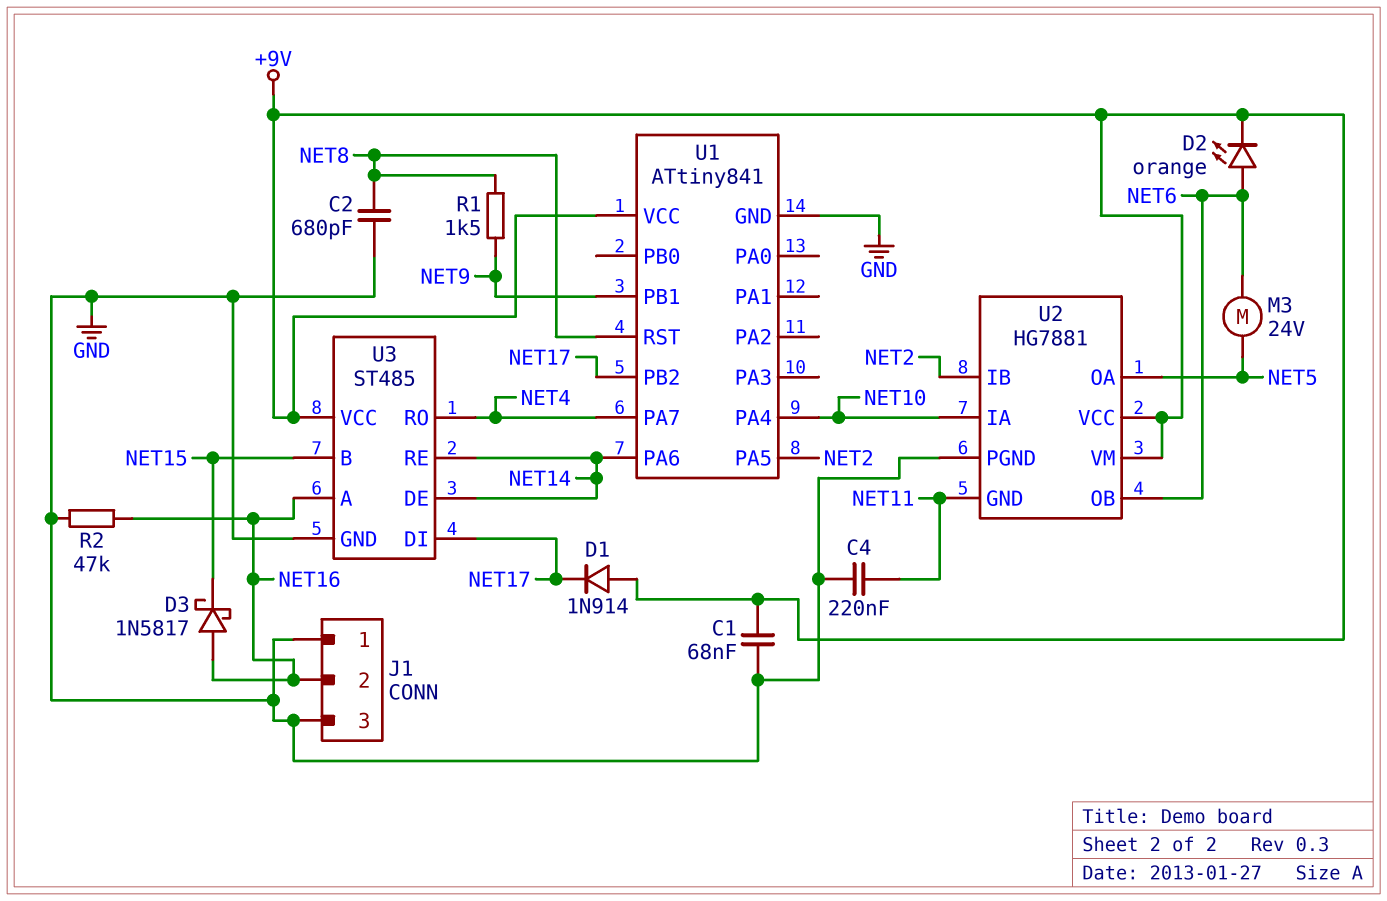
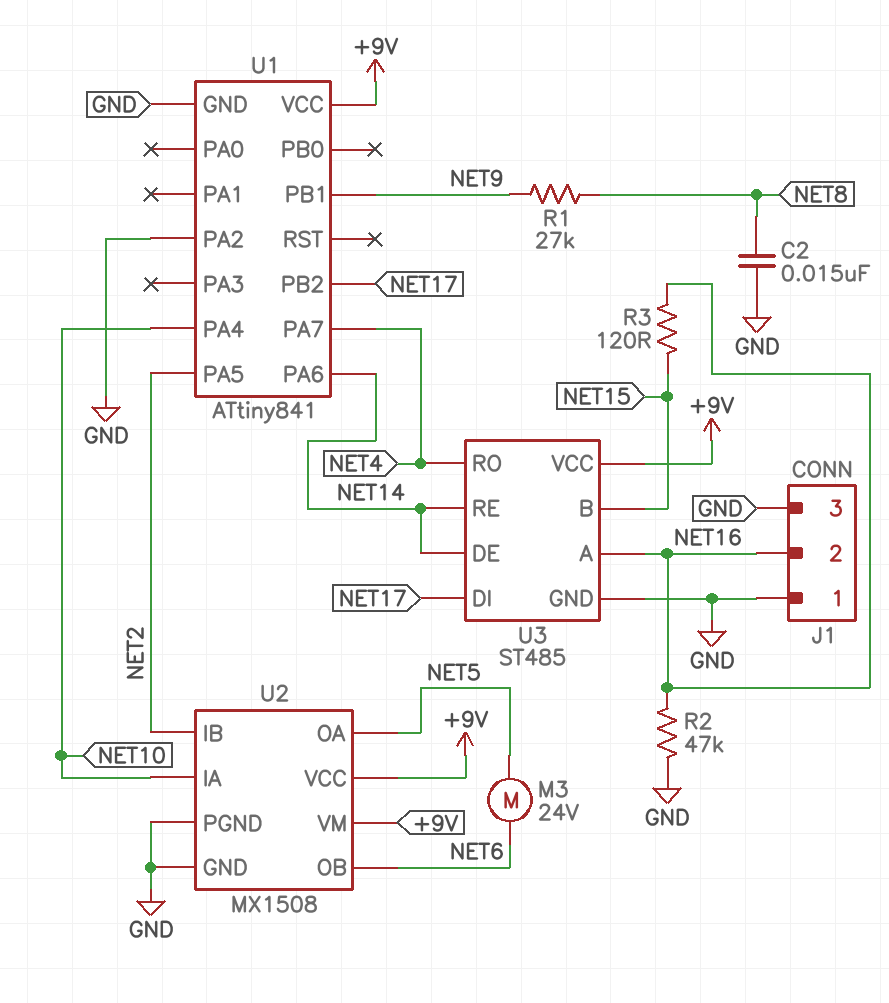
C1: 68nF (+9V, GND) -> none
C2: 680pF (GND, NET8) -> 15nF (GND, NET8)
C4: 220nF (GND, NET11) -> none
D1: diode 1N914 (A +9V, K NET17) -> none
D2: LED orange (A NET6, K +9V) -> none
D3: schottky 1N5817 (A NET16, K NET15) -> none
R1: 1.5k (NET8, NET9) -> 27k (NET8, NET9)
R3: none -> 120 (NET15, NET16)
U1 pin PA2: none -> GND
U1 pin RST: NET8 -> none
U2: HG7881 -> MX1508
U2 pin GND: NET11 -> GND

